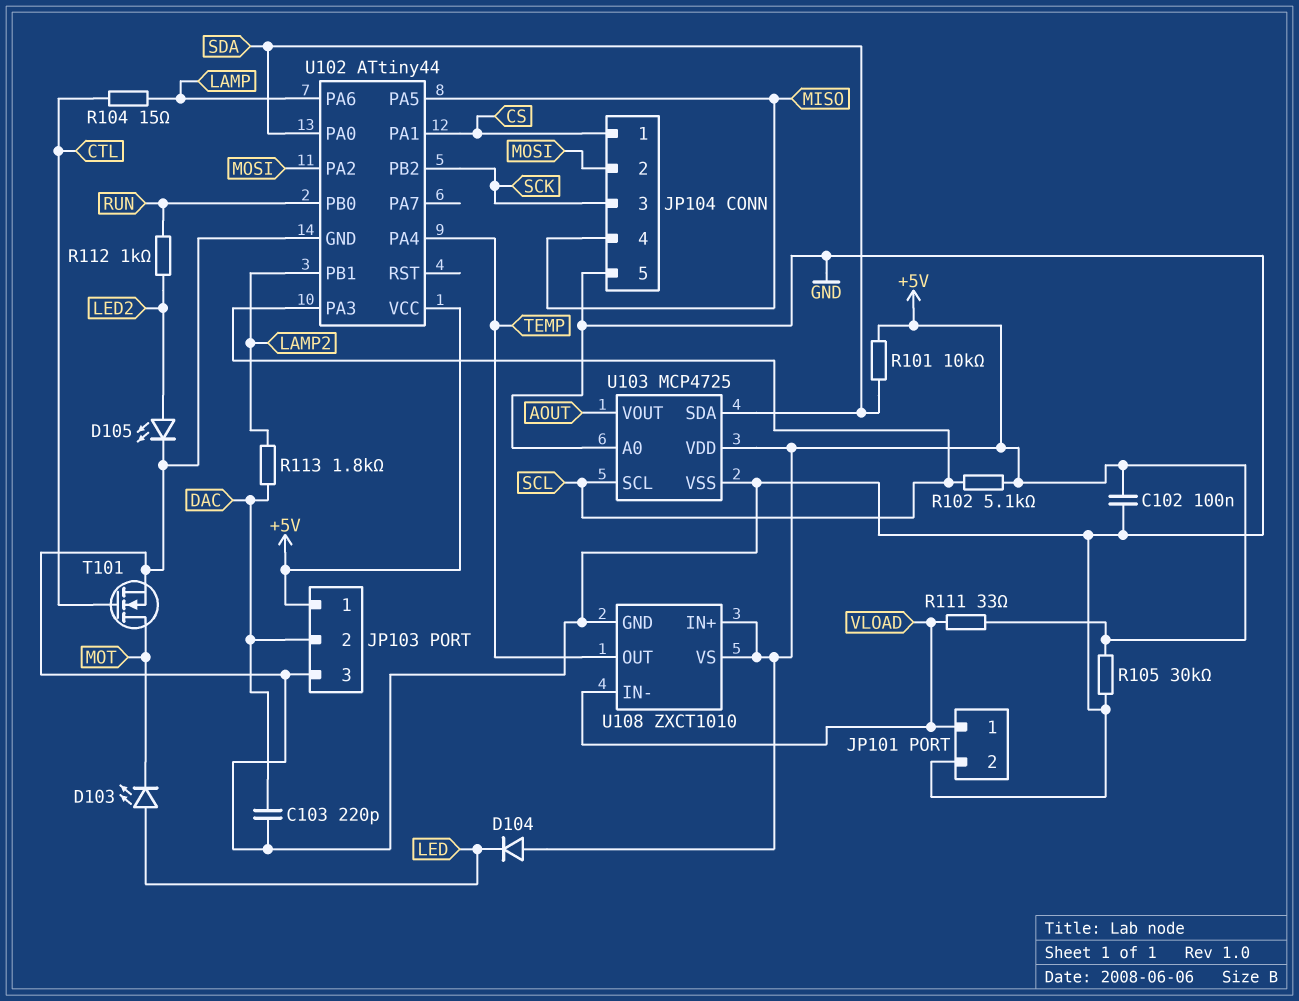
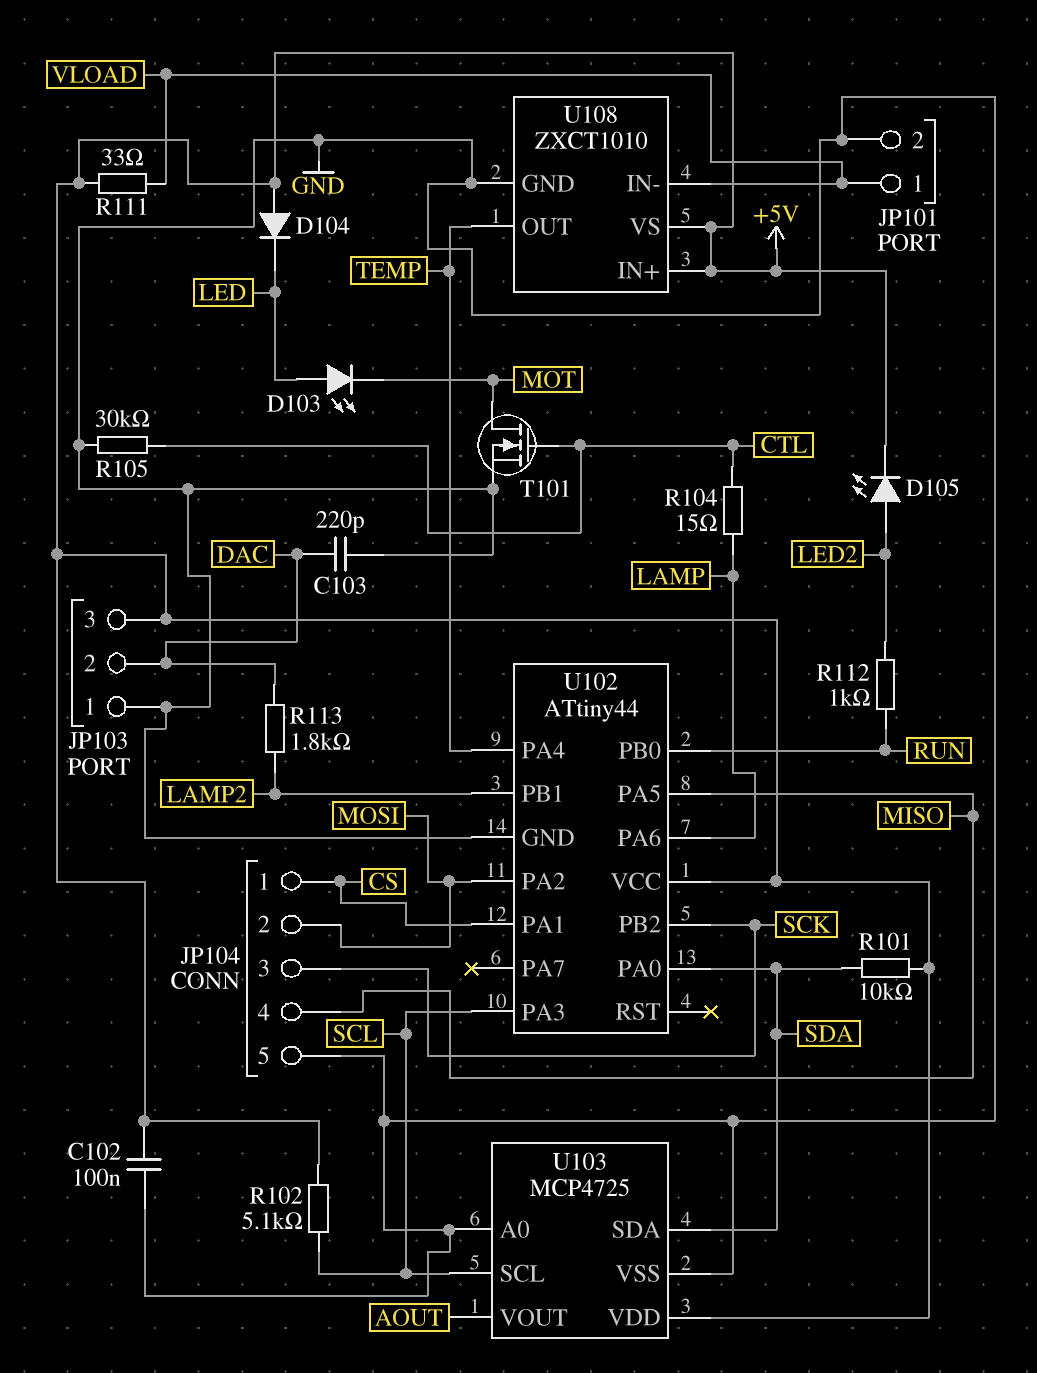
D105: LED (A LED2, K GND) -> LED (A LED2, K +5V)
JP103 pin 1: +5V -> GND
JP103 pin 3: GND -> +5V
R105: 30k (+5V, GND) -> 30k (CTL, GND)

